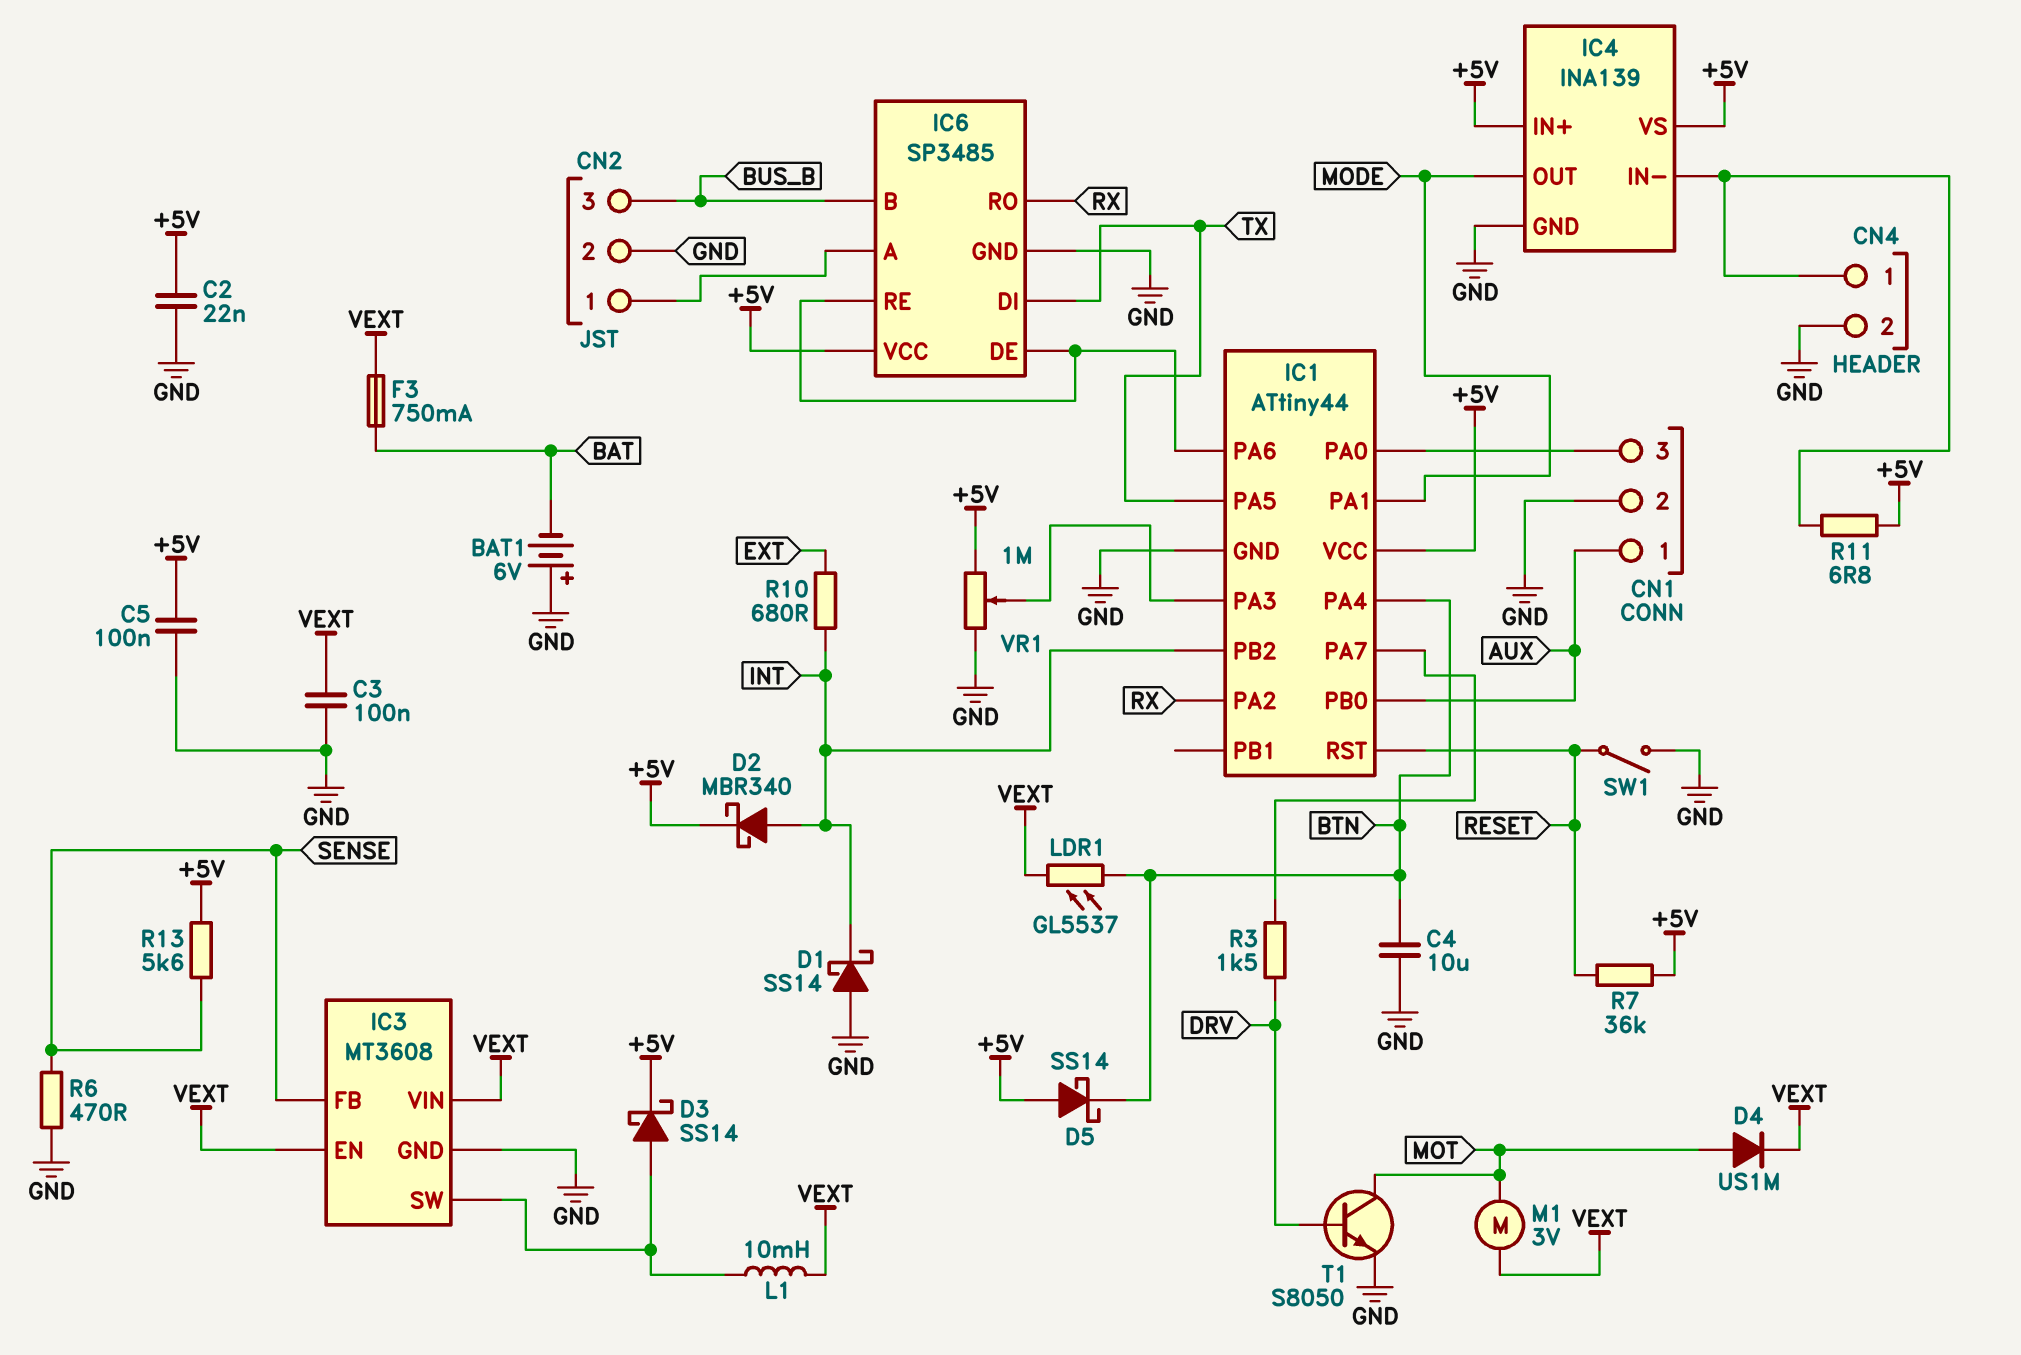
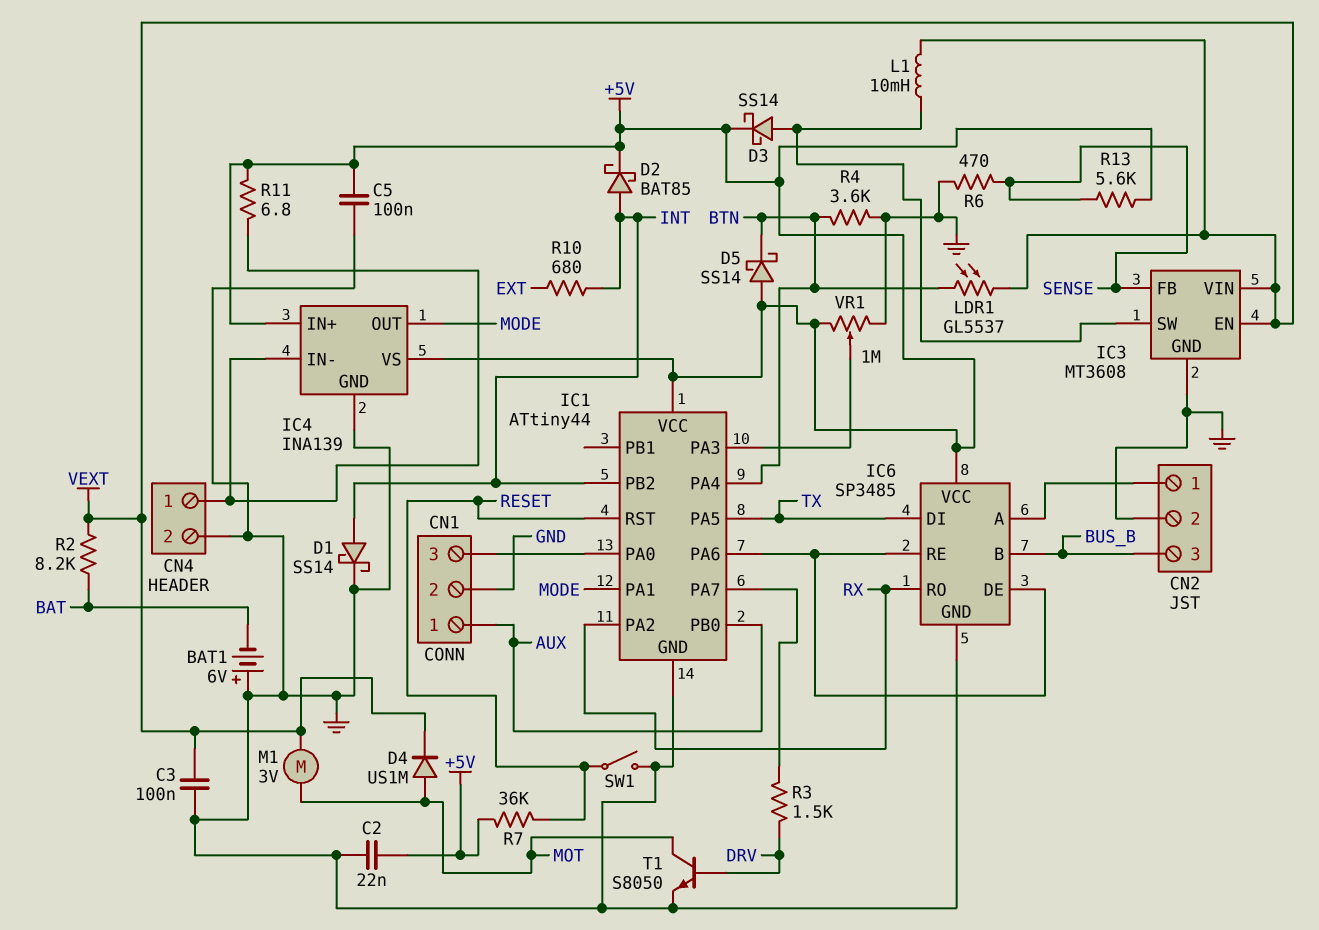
C4: 10uF (BTN, GND) -> none
D1: schottky SS14 (A GND, K INT) -> schottky SS14 (A INT, K GND)
D2: schottky MBR340 (A INT, K +5V) -> schottky BAT85 (A INT, K +5V)
F3: 750mA (BAT, VEXT) -> none
R2: none -> 8.2k (BAT, VEXT)
R4: none -> 3.6k (BTN, GND)

